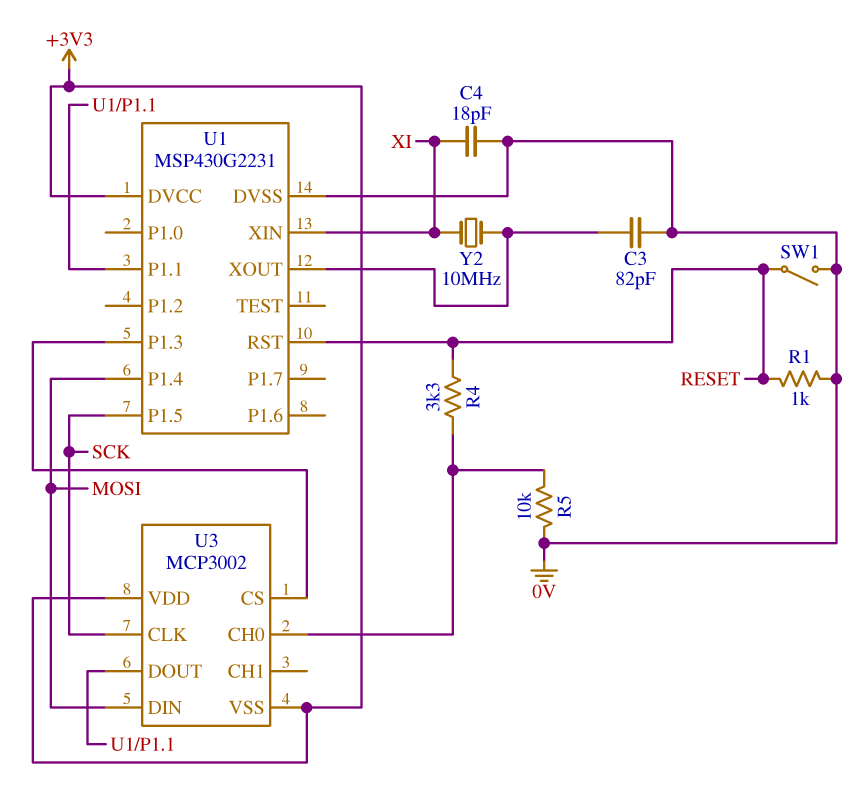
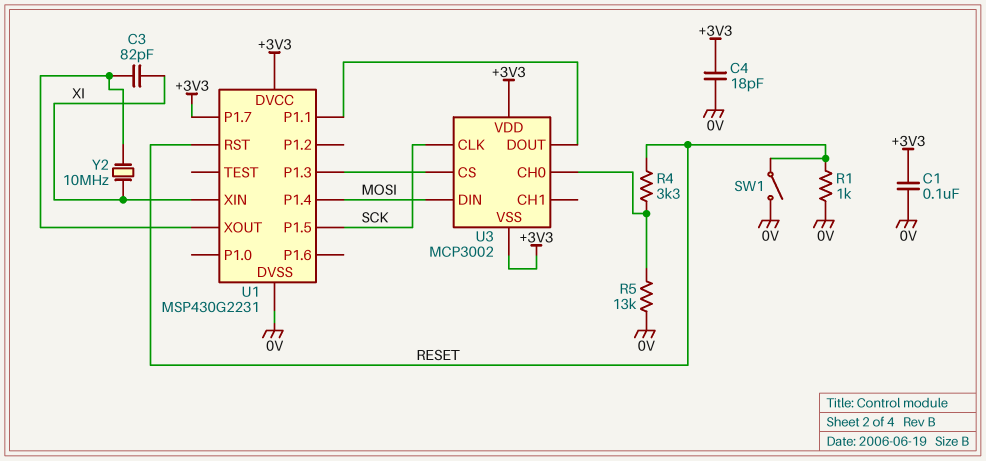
C1: none -> 100nF (+3V3, 0V)
C3: 82pF (0V, U1/XOUT) -> 82pF (U1/XOUT, XI)
C4: 18pF (0V, XI) -> 18pF (+3V3, 0V)
R5: 10k (0V, U3/CH0) -> 13k (0V, U3/CH0)
U1 pin P1.7: none -> +3V3

